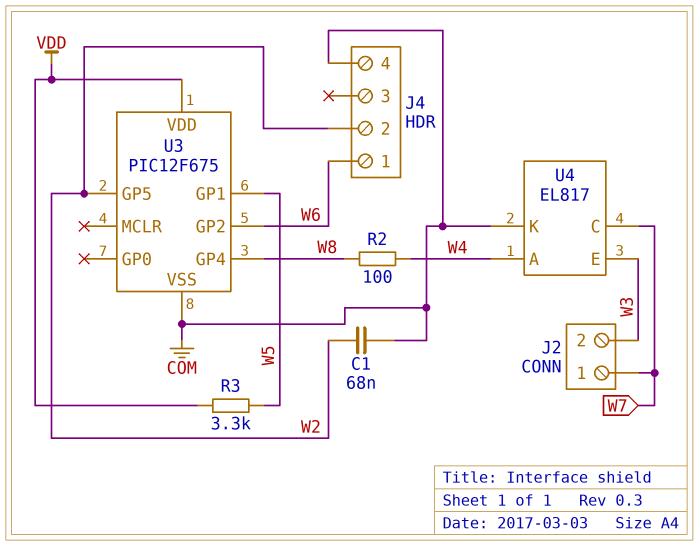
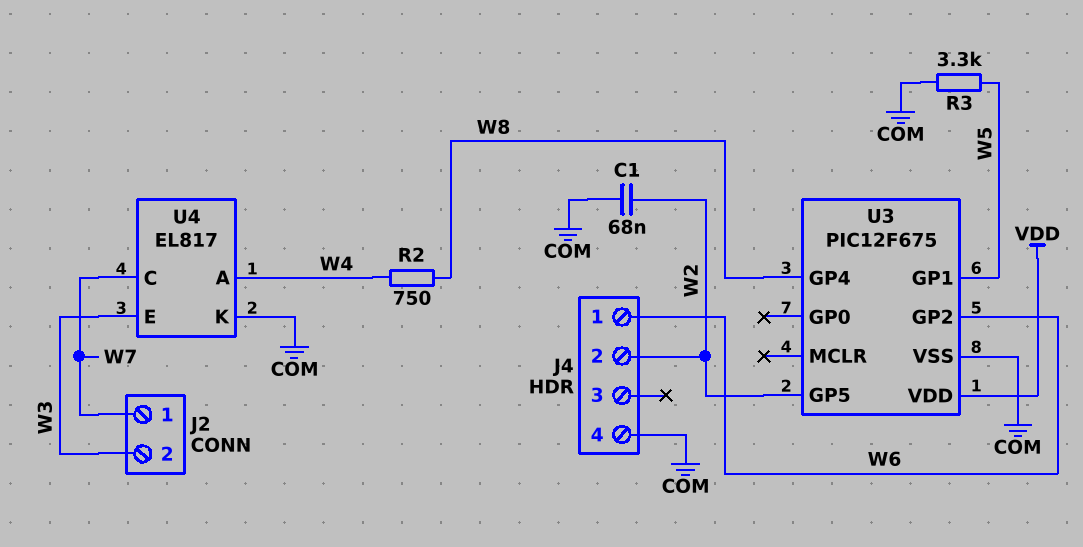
R2: 100 (W4, W8) -> 750 (W4, W8)
R3: 3.3k (VDD, W5) -> 3.3k (COM, W5)

